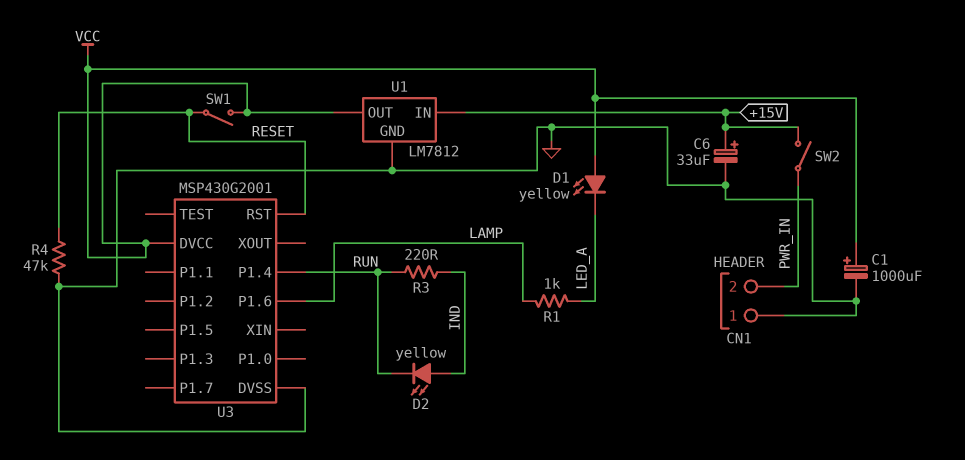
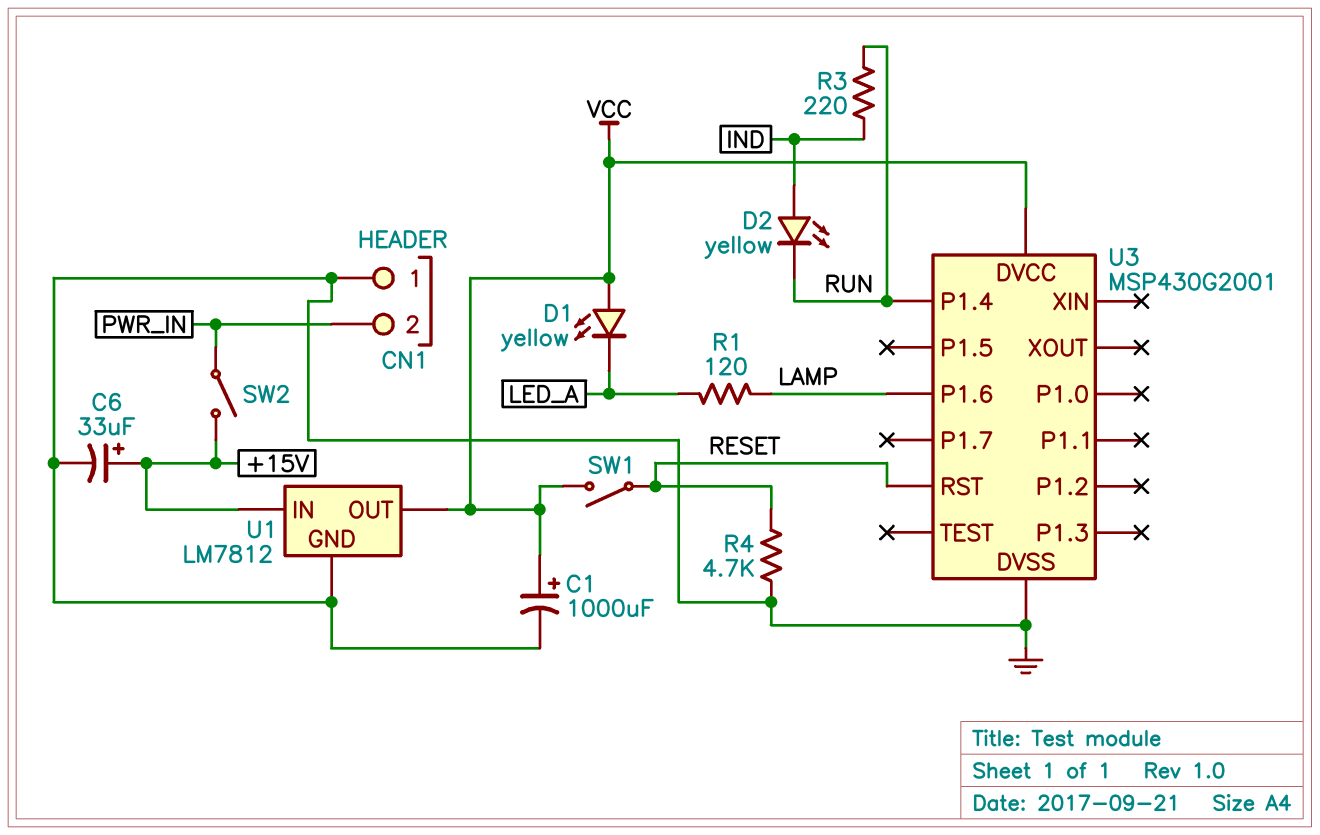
R1: 1k (LAMP, LED_A) -> 120 (LAMP, LED_A)
R4: 47k (GND, RESET) -> 4.7k (GND, RESET)

